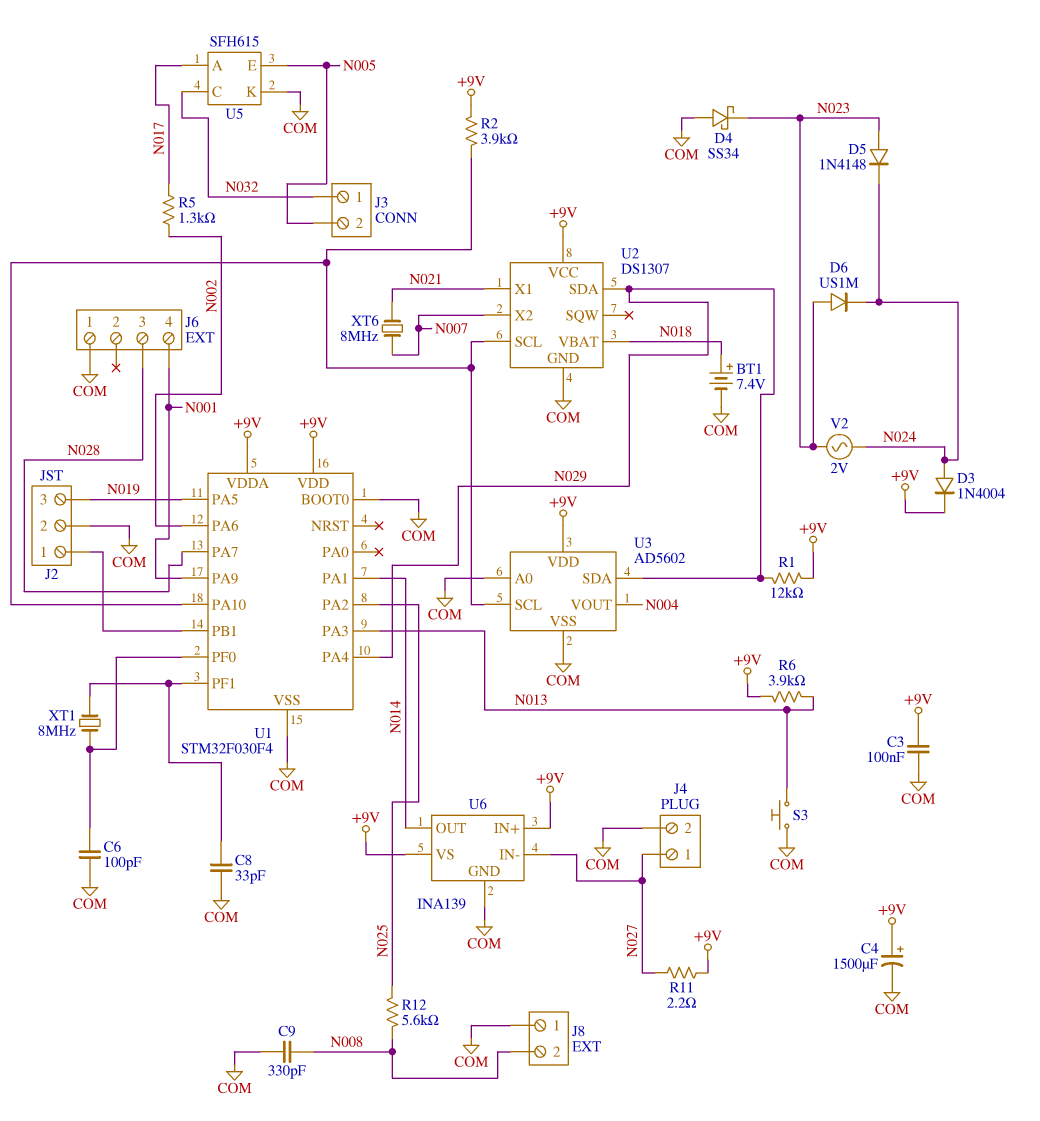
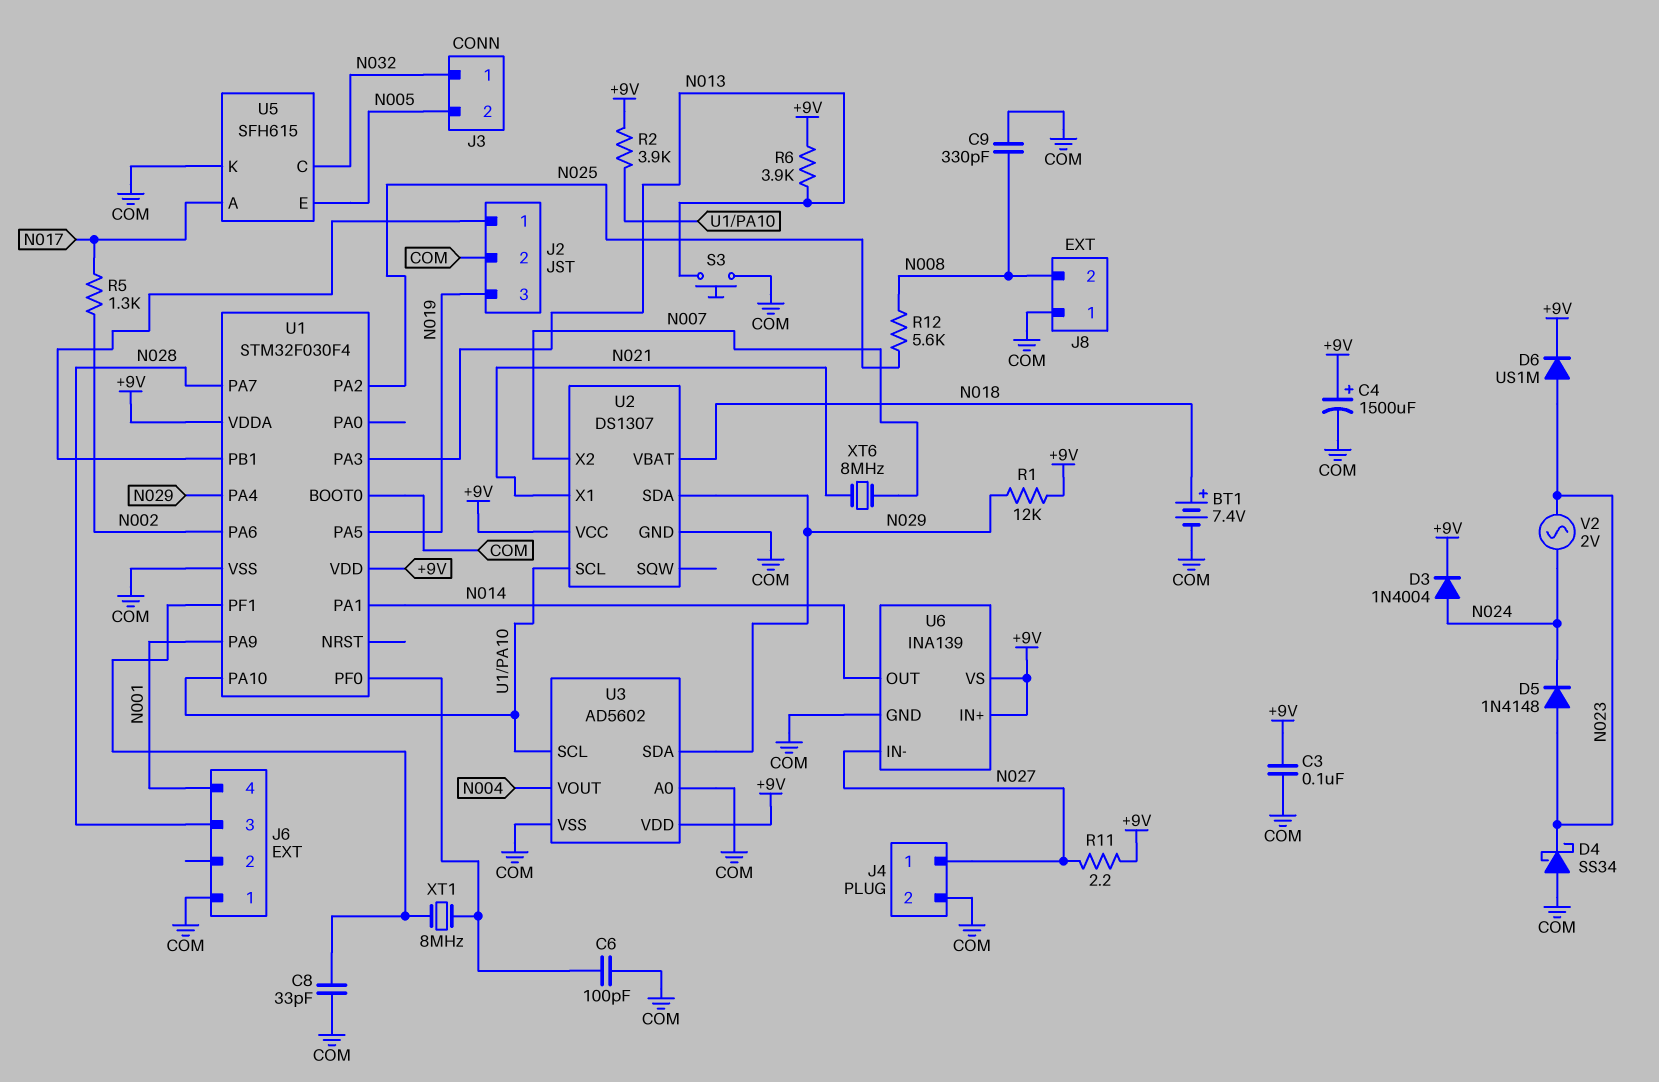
D6: diode US1M (A N023, K N024) -> diode US1M (A N023, K +9V)

